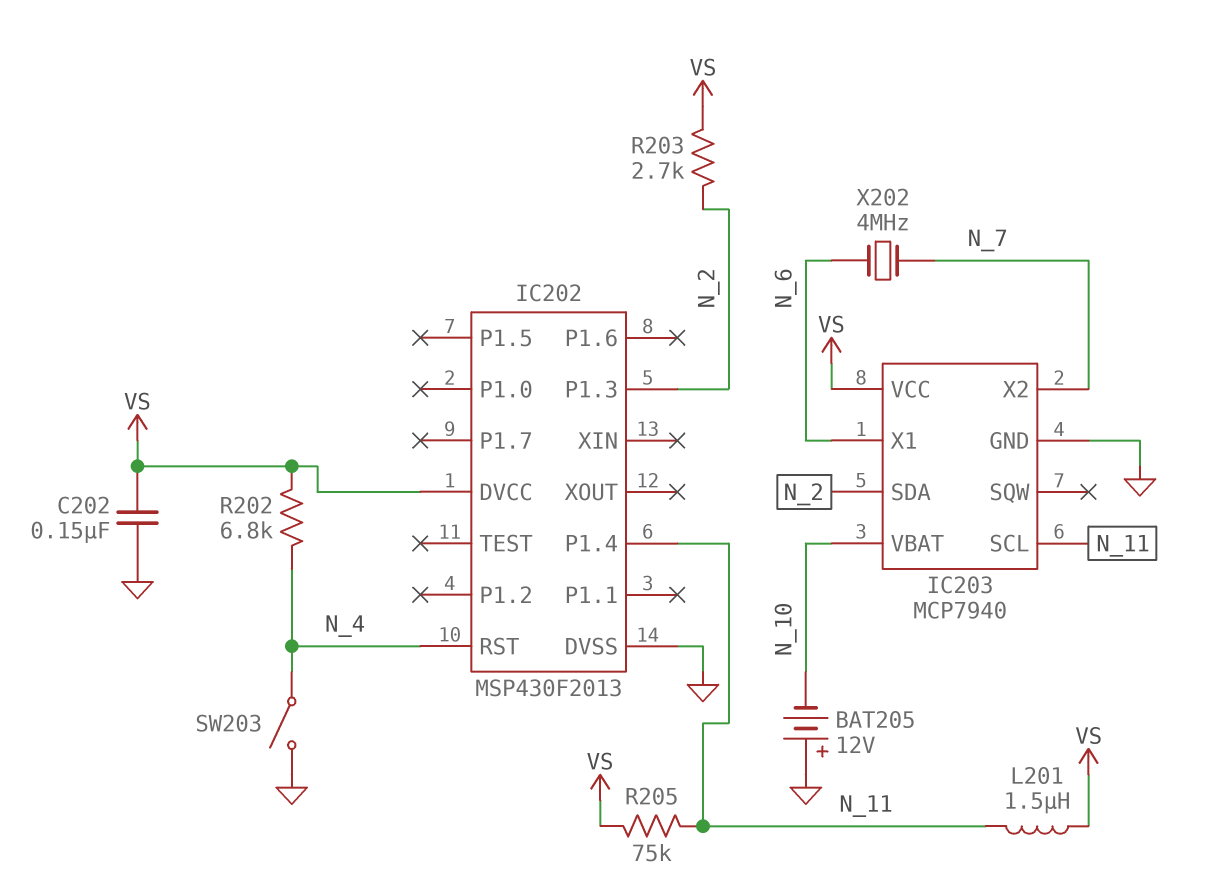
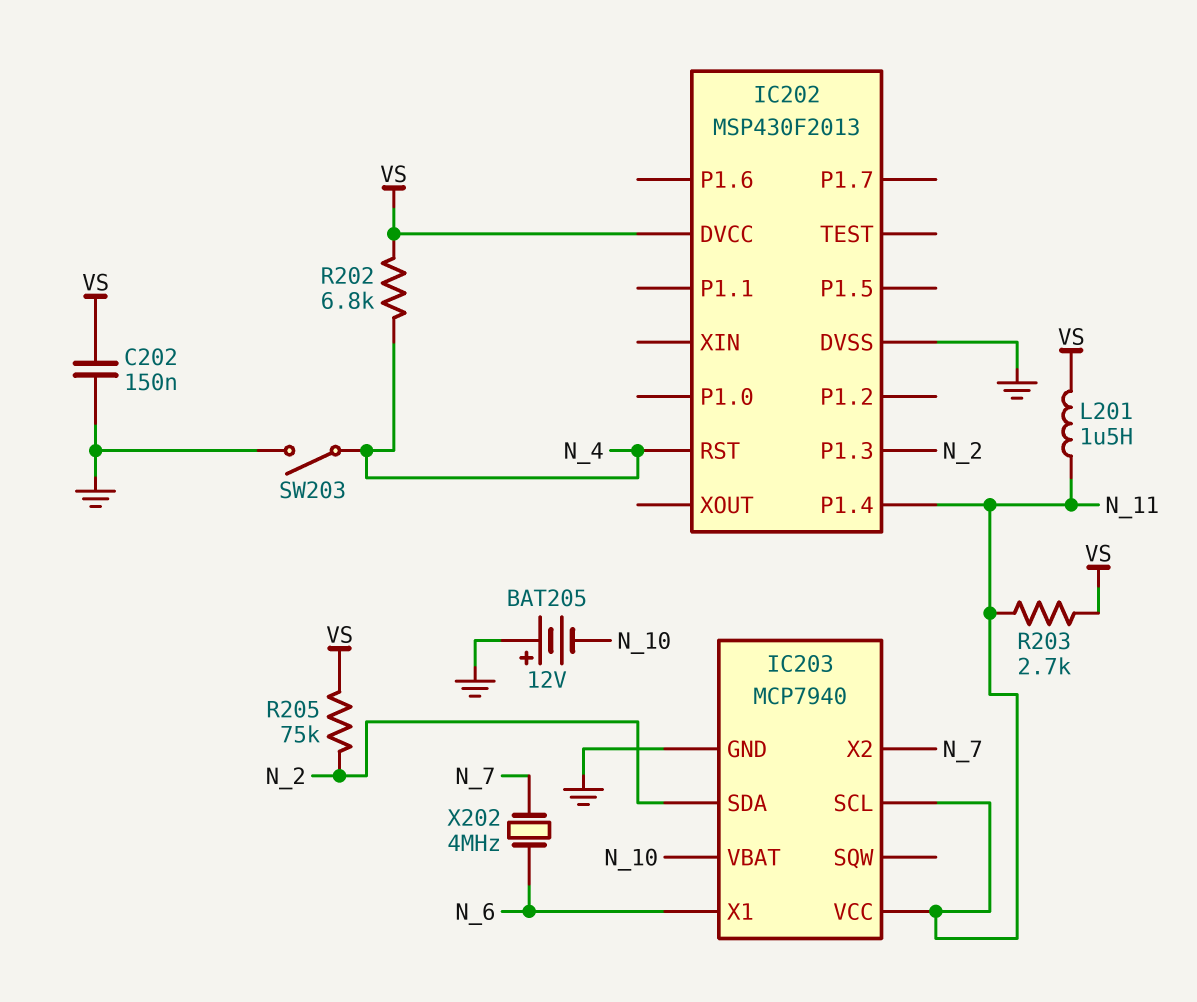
IC203 pin VCC: VS -> N_11
R203: 2.7k (N_2, VS) -> 2.7k (N_11, VS)
R205: 75k (N_11, VS) -> 75k (N_2, VS)

